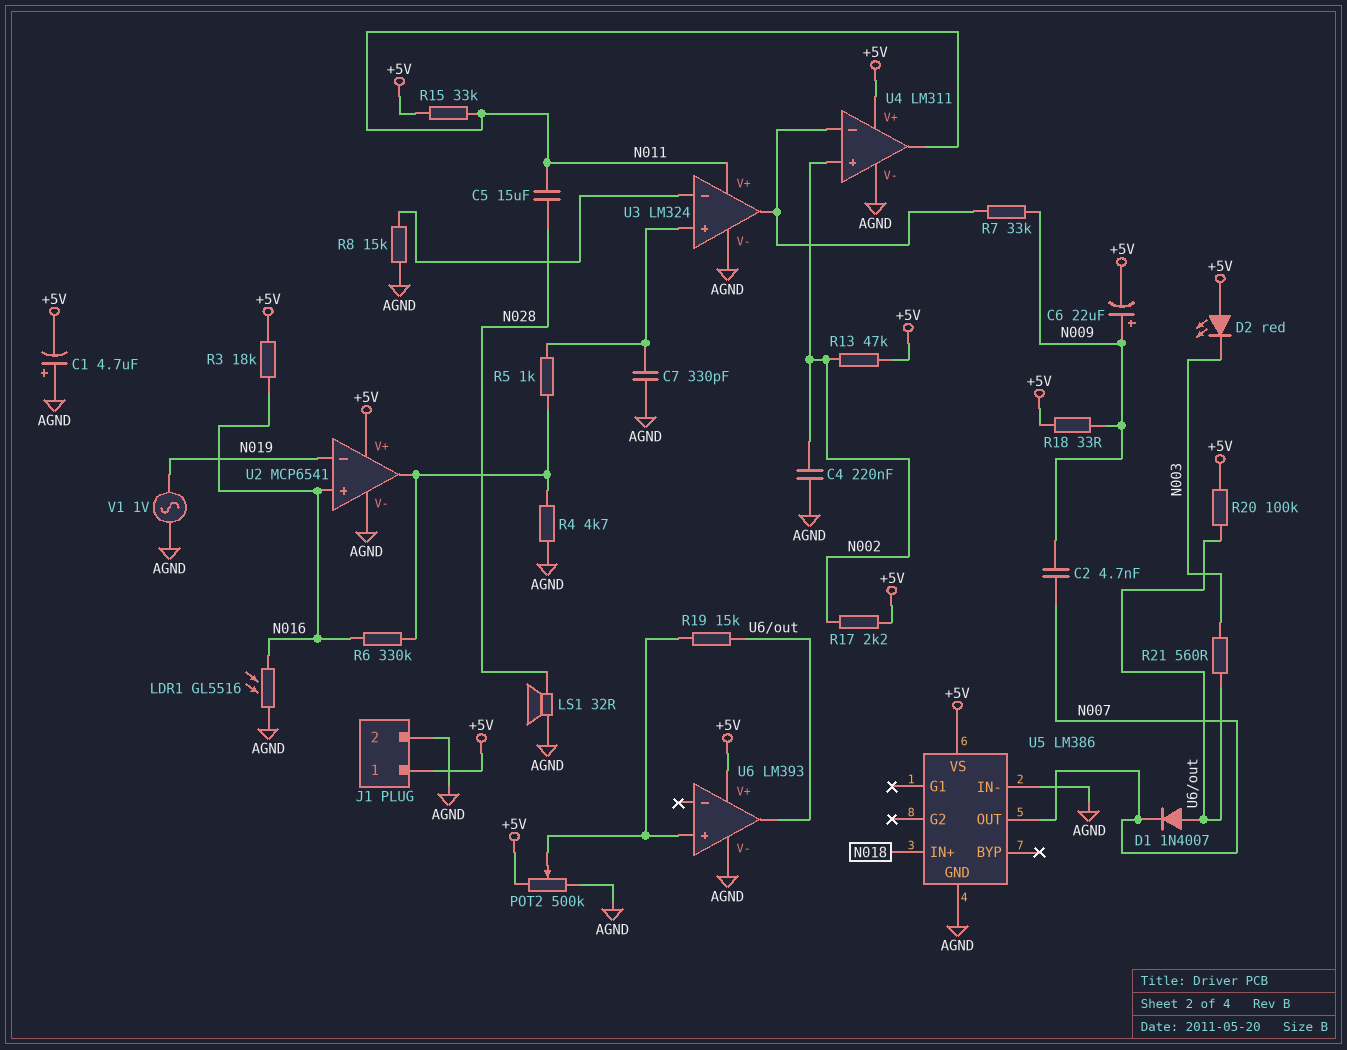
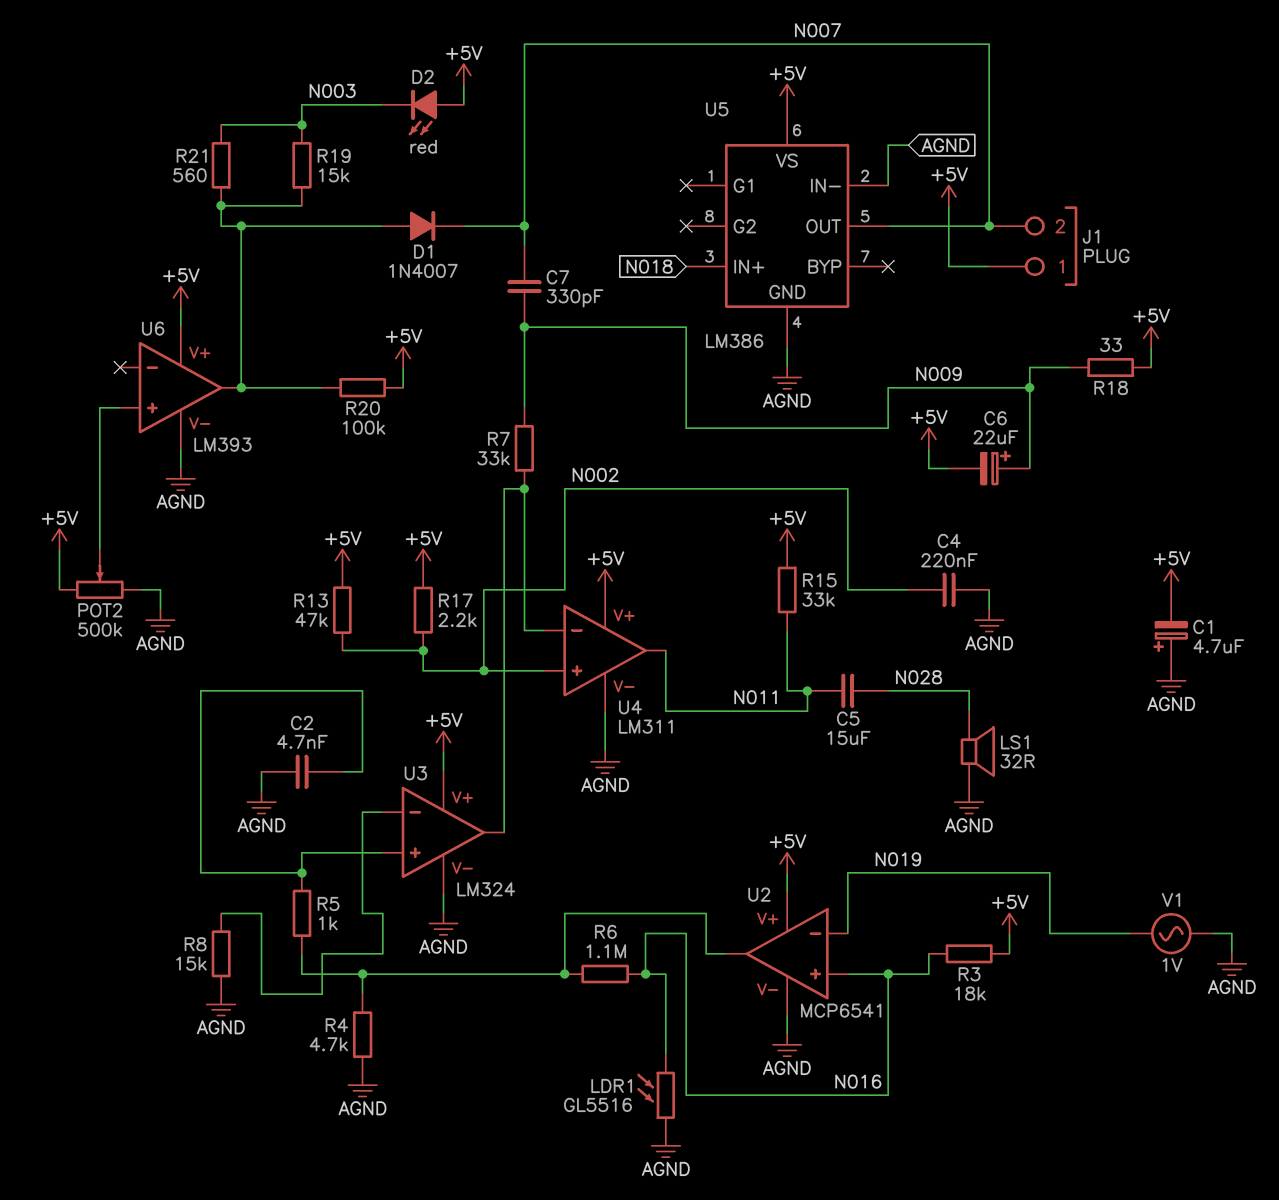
C2: 4.7nF (N007, N009) -> 4.7nF (AGND, U3/in+)
C7: 330pF (AGND, U3/in+) -> 330pF (N007, N009)
J1 pin 2: AGND -> N007
R6: 330k (N016, U2/out) -> 1.1M (N016, U2/out)
R19: 15k (U6/in+, U6/out) -> 15k (N003, U6/out)
U3 pin V+: N011 -> +5V

